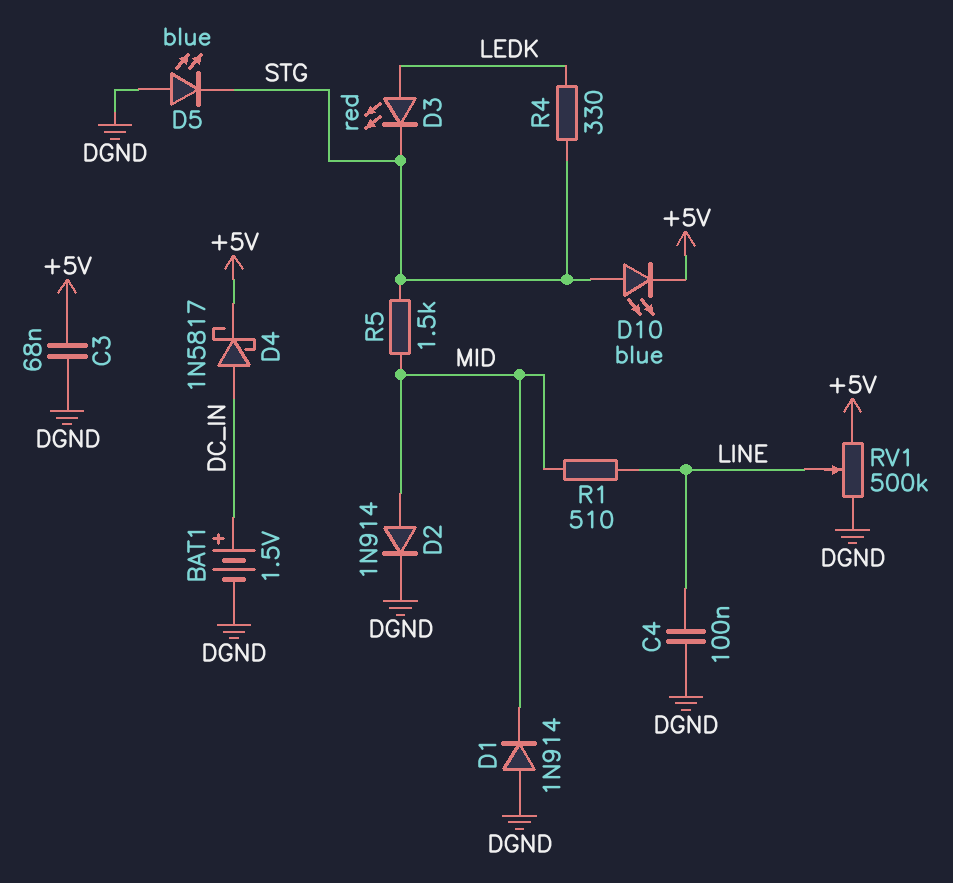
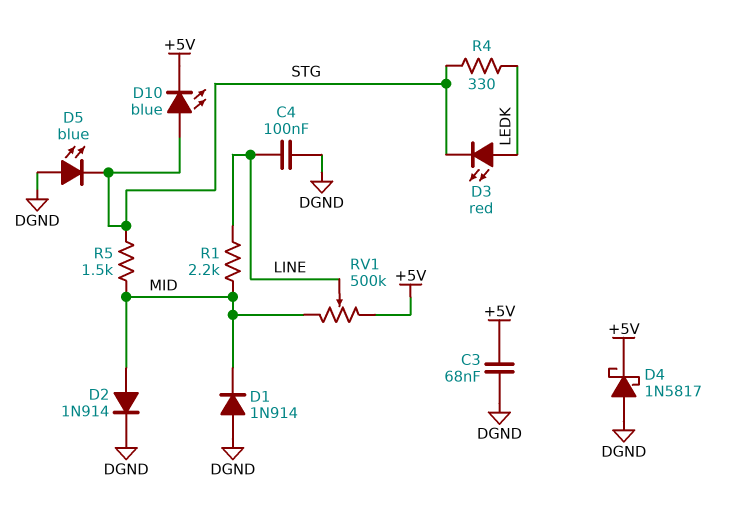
BAT1: 1.5V (plus DC_IN, minus DGND) -> none
D4: schottky 1N5817 (A DC_IN, K +5V) -> schottky 1N5817 (A DGND, K +5V)
R1: 510 (LINE, MID) -> 2.2k (LINE, MID)
RV1: 500k (+5V, DGND, wiper LINE) -> 500k (+5V, MID, wiper LINE)

